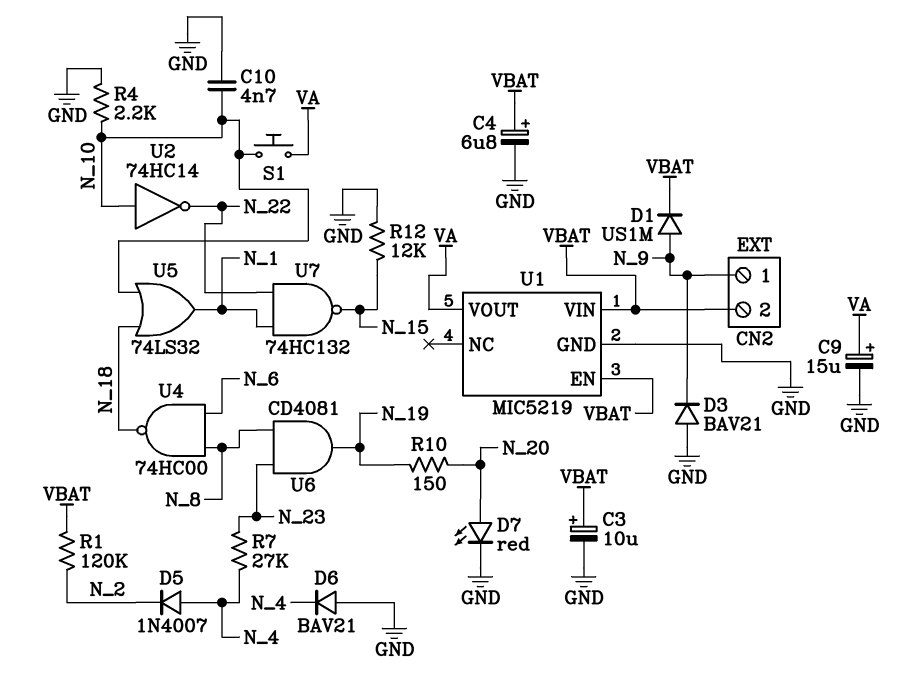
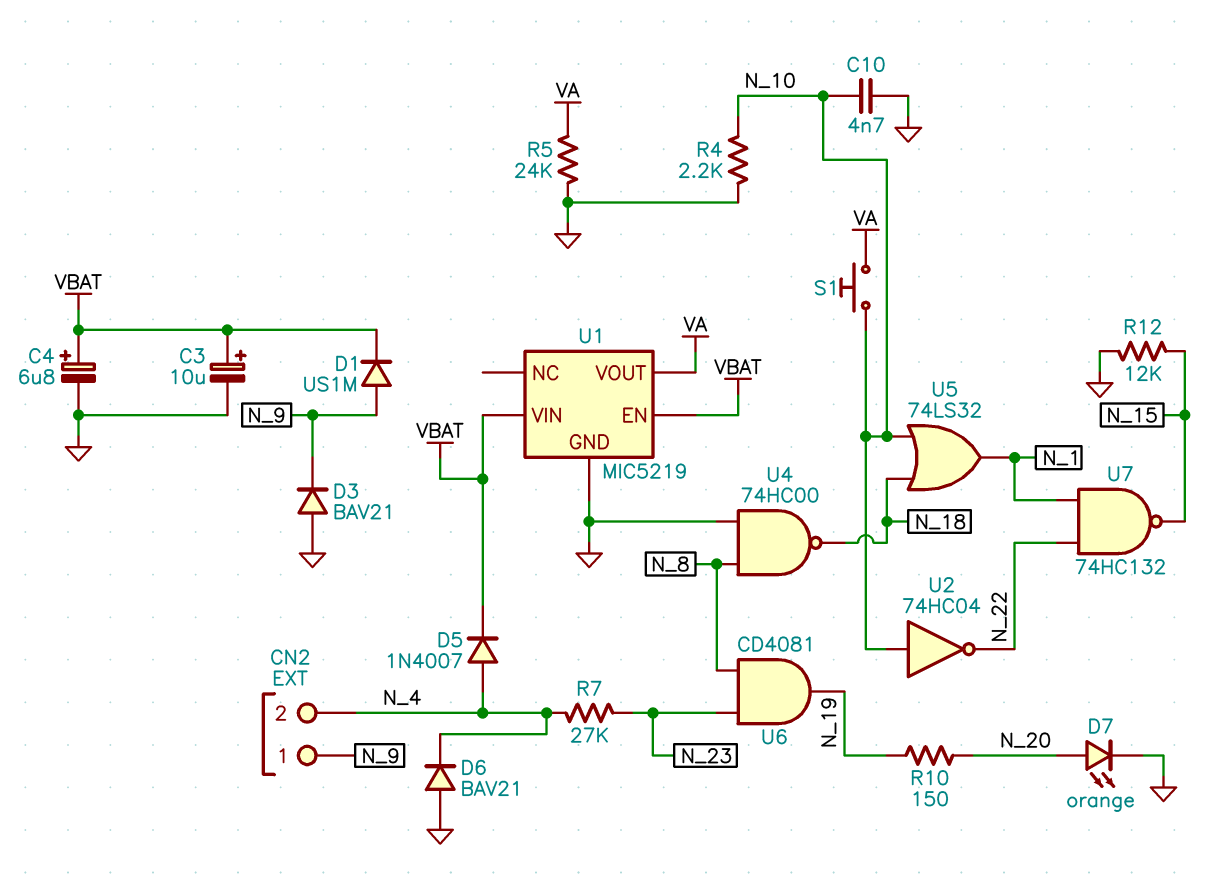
C9: 15uF (plus VA, minus GND) -> none
CN2 pin 2: VBAT -> N_4
D5: diode 1N4007 (A N_4, K N_2) -> diode 1N4007 (A N_4, K VBAT)
D7: LED red (A N_20, K GND) -> LED orange (A N_20, K GND)
R1: 120k (N_2, VBAT) -> none
R5: none -> 24k (GND, VA)
U2: NOT 74HC14 (in N_10, out N_22) -> NOT 74HC04 (in N_10, out N_22)
U4: NAND 74HC00 (in N_6, in N_8, out N_18) -> NAND 74HC00 (in GND, in N_8, out N_18)

